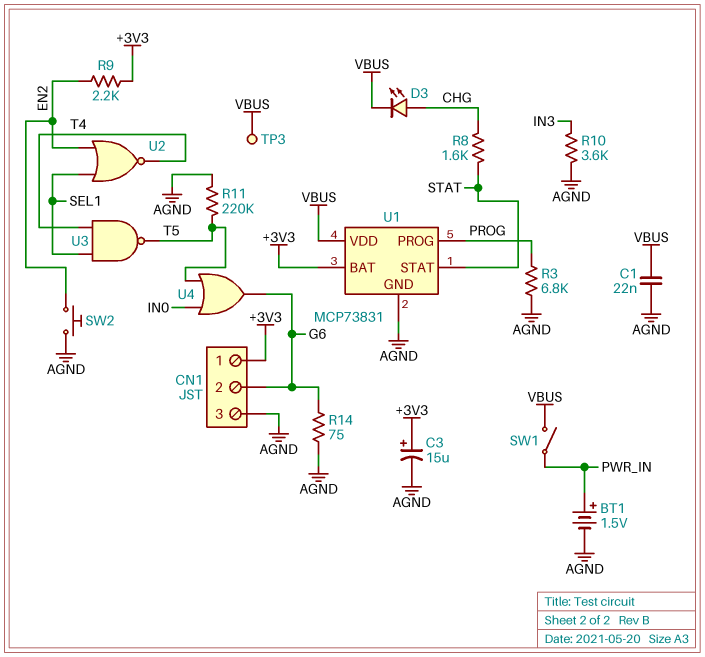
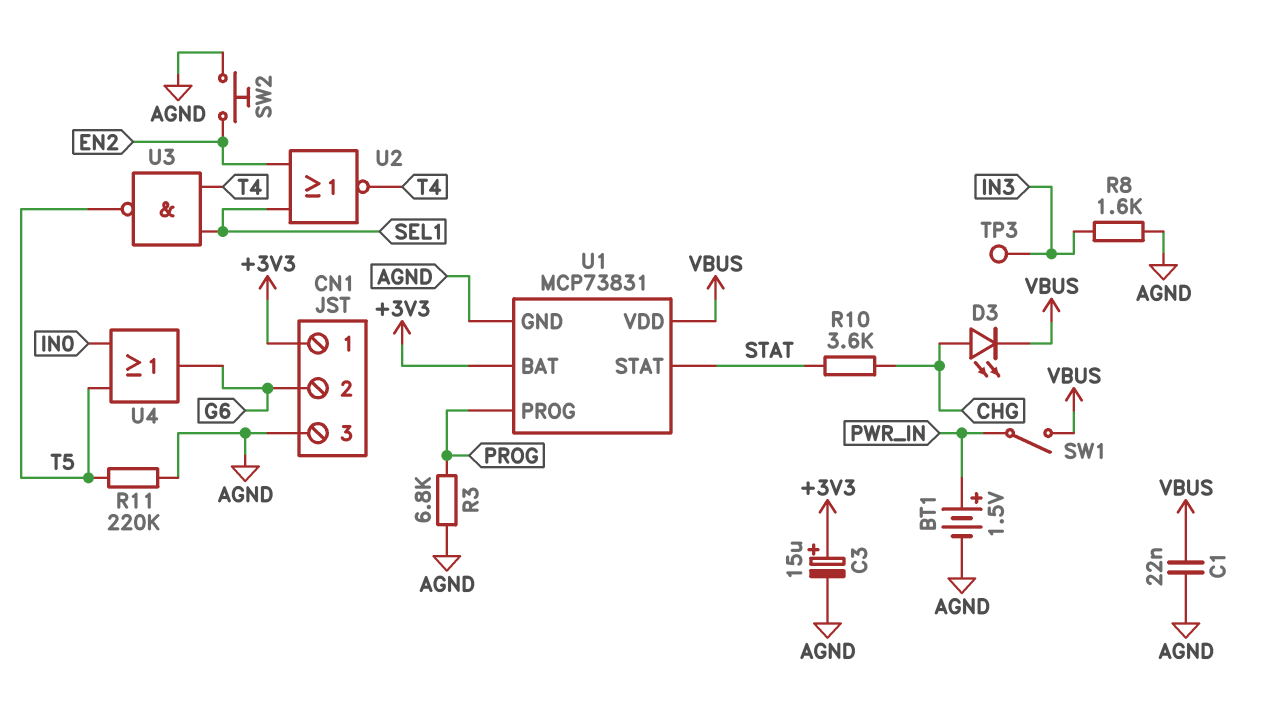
R8: 1.6k (CHG, STAT) -> 1.6k (AGND, IN3)
R9: 2.2k (+3V3, EN2) -> none
R10: 3.6k (AGND, IN3) -> 3.6k (CHG, STAT)
R14: 75 (AGND, G6) -> none
TP3: test point (VBUS) -> test point (IN3)

